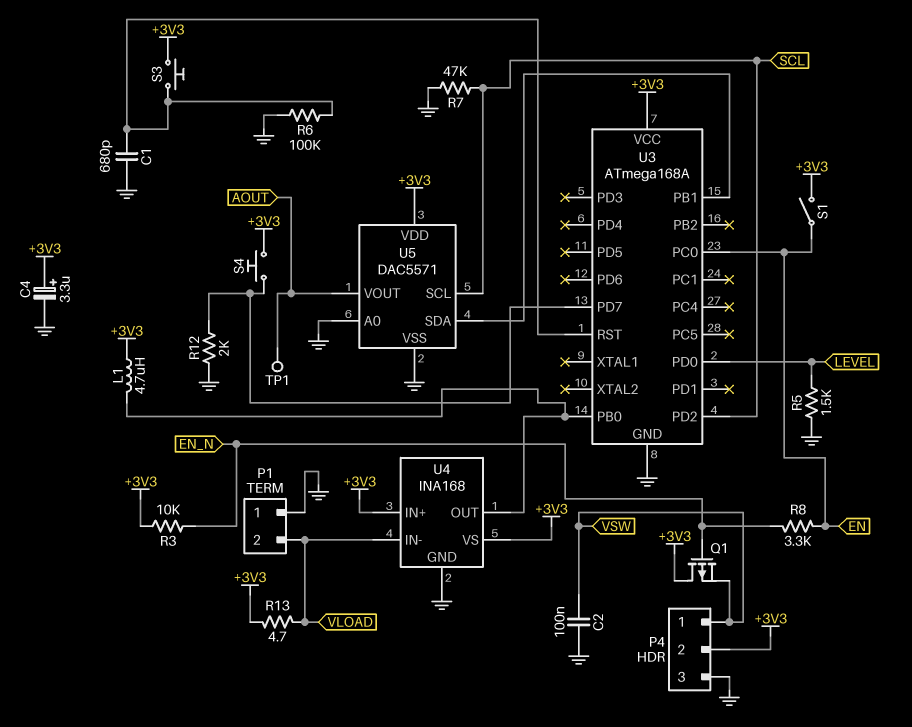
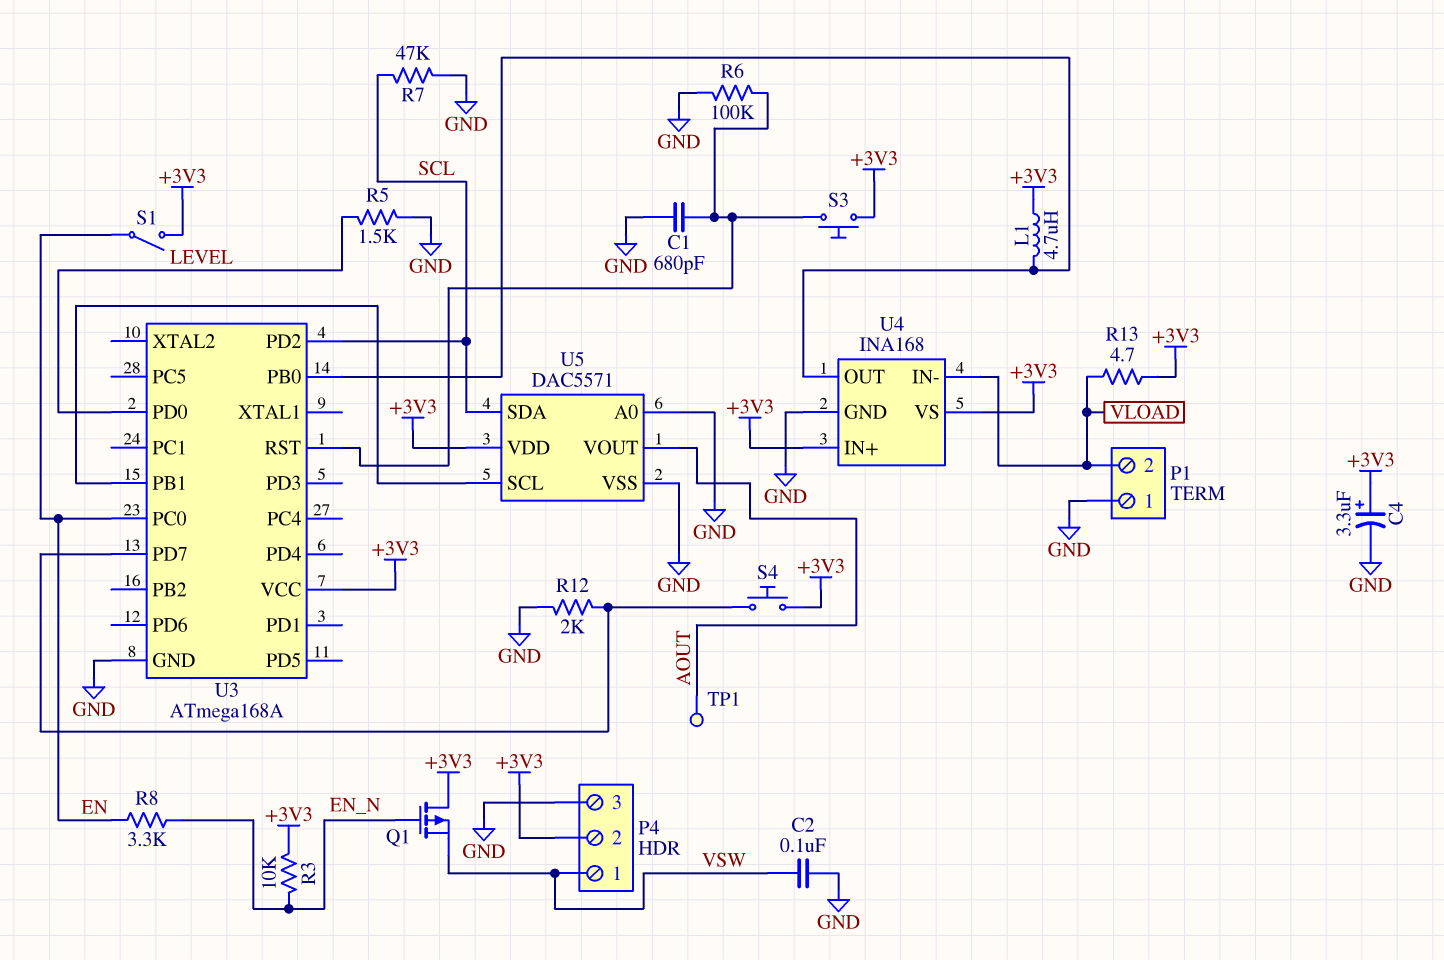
U5 pin SCL: SCL -> U3/PB1
U5 pin SDA: U3/PB1 -> SCL

